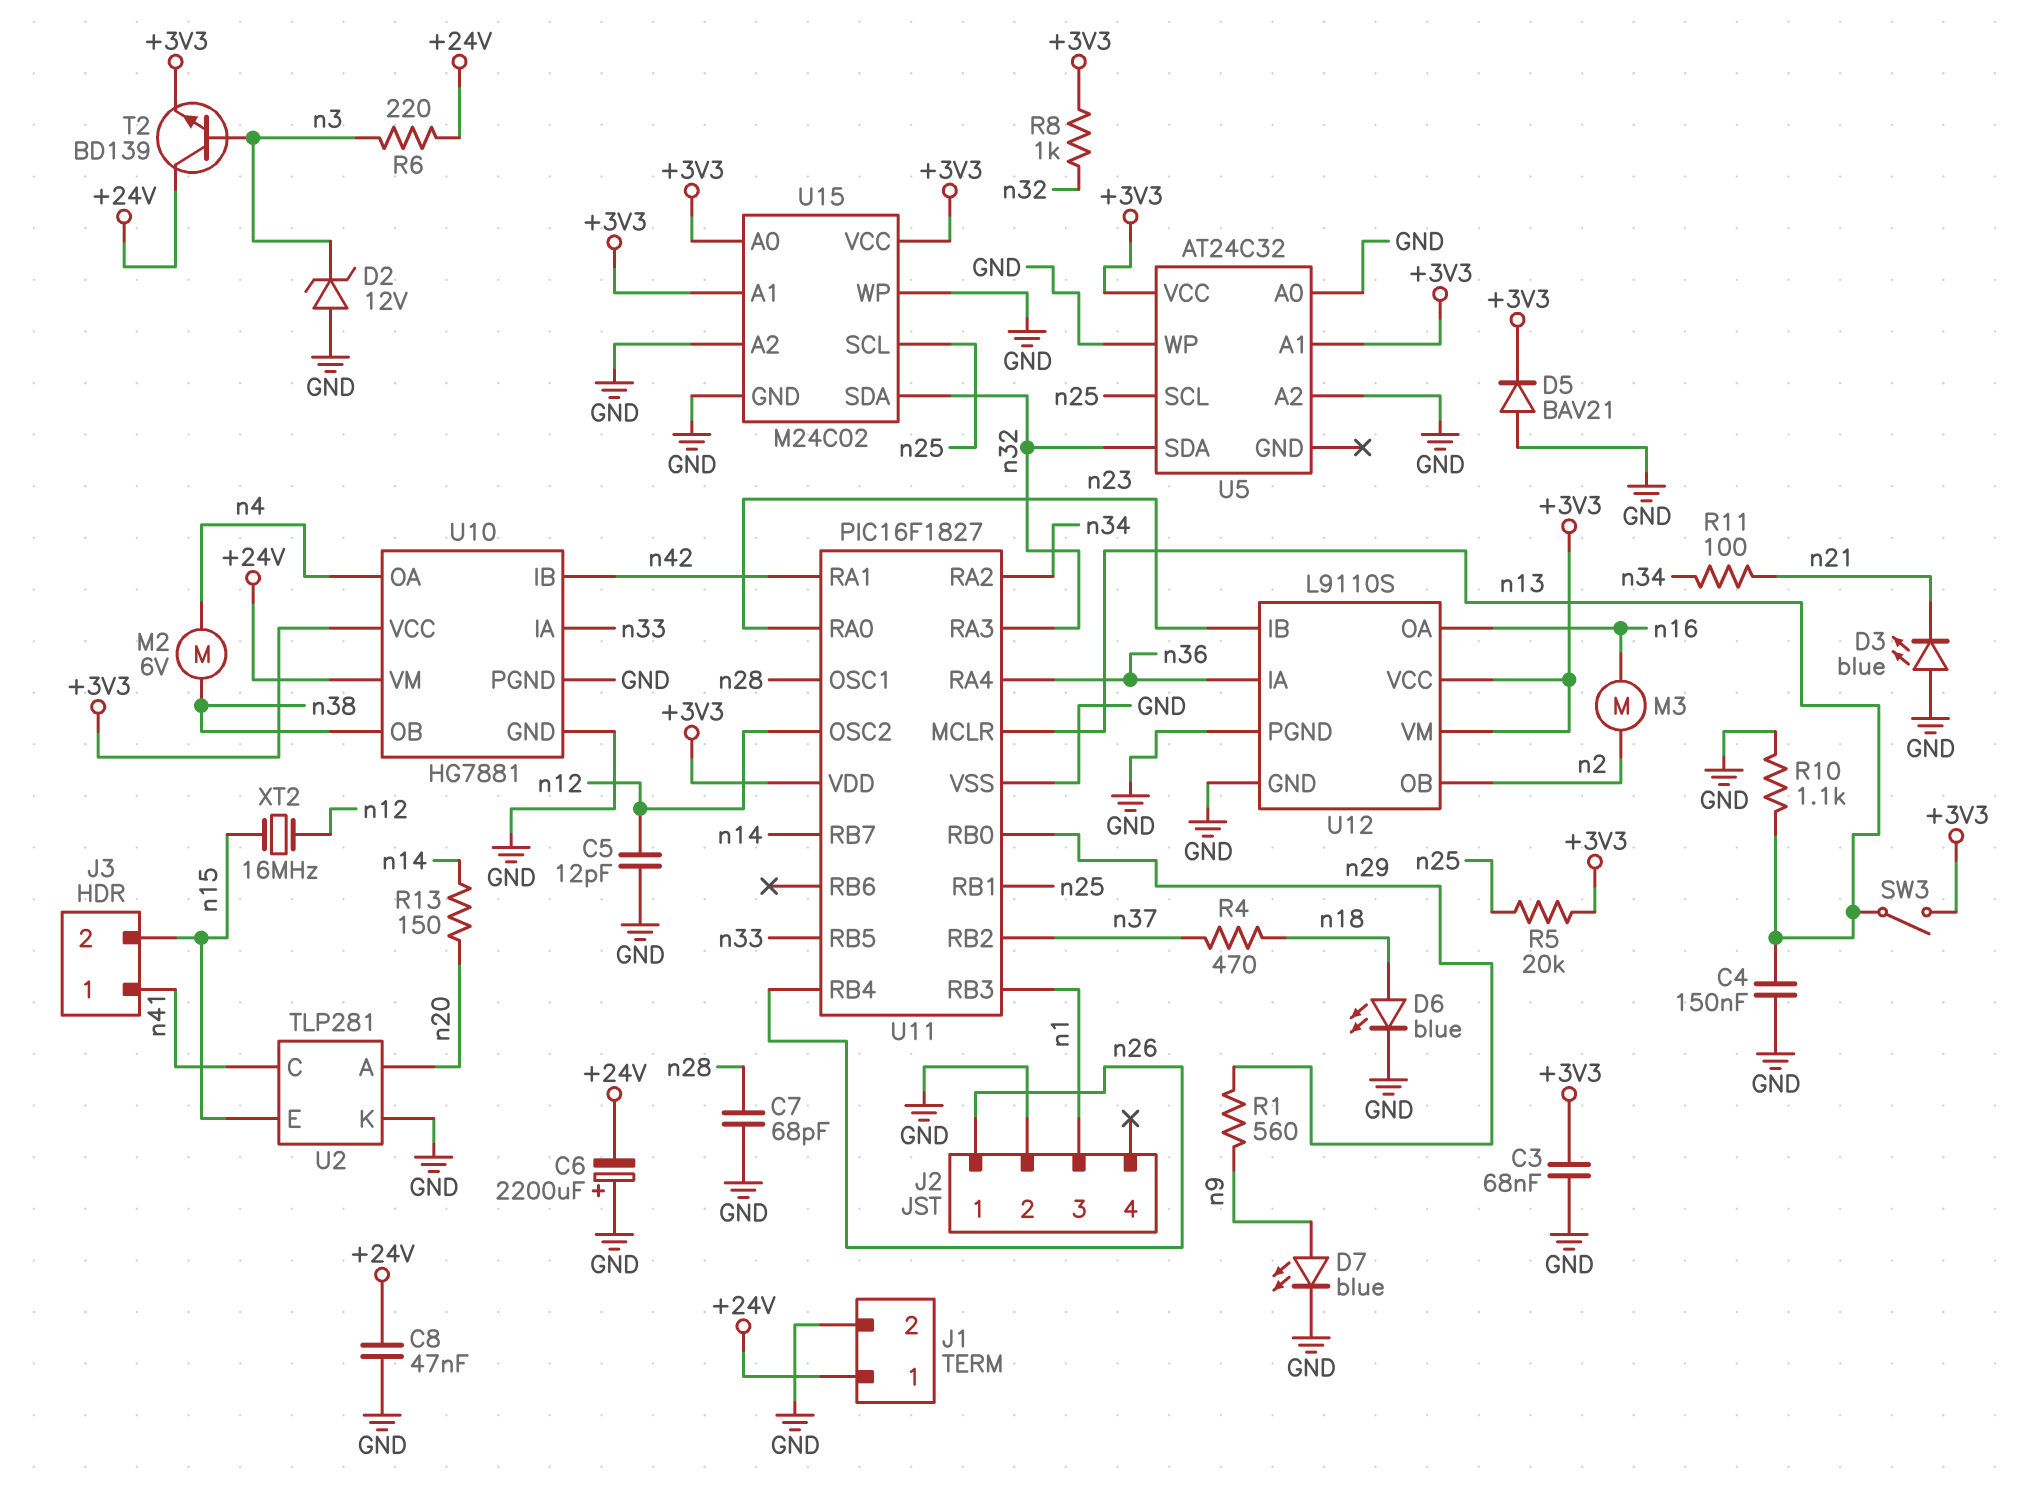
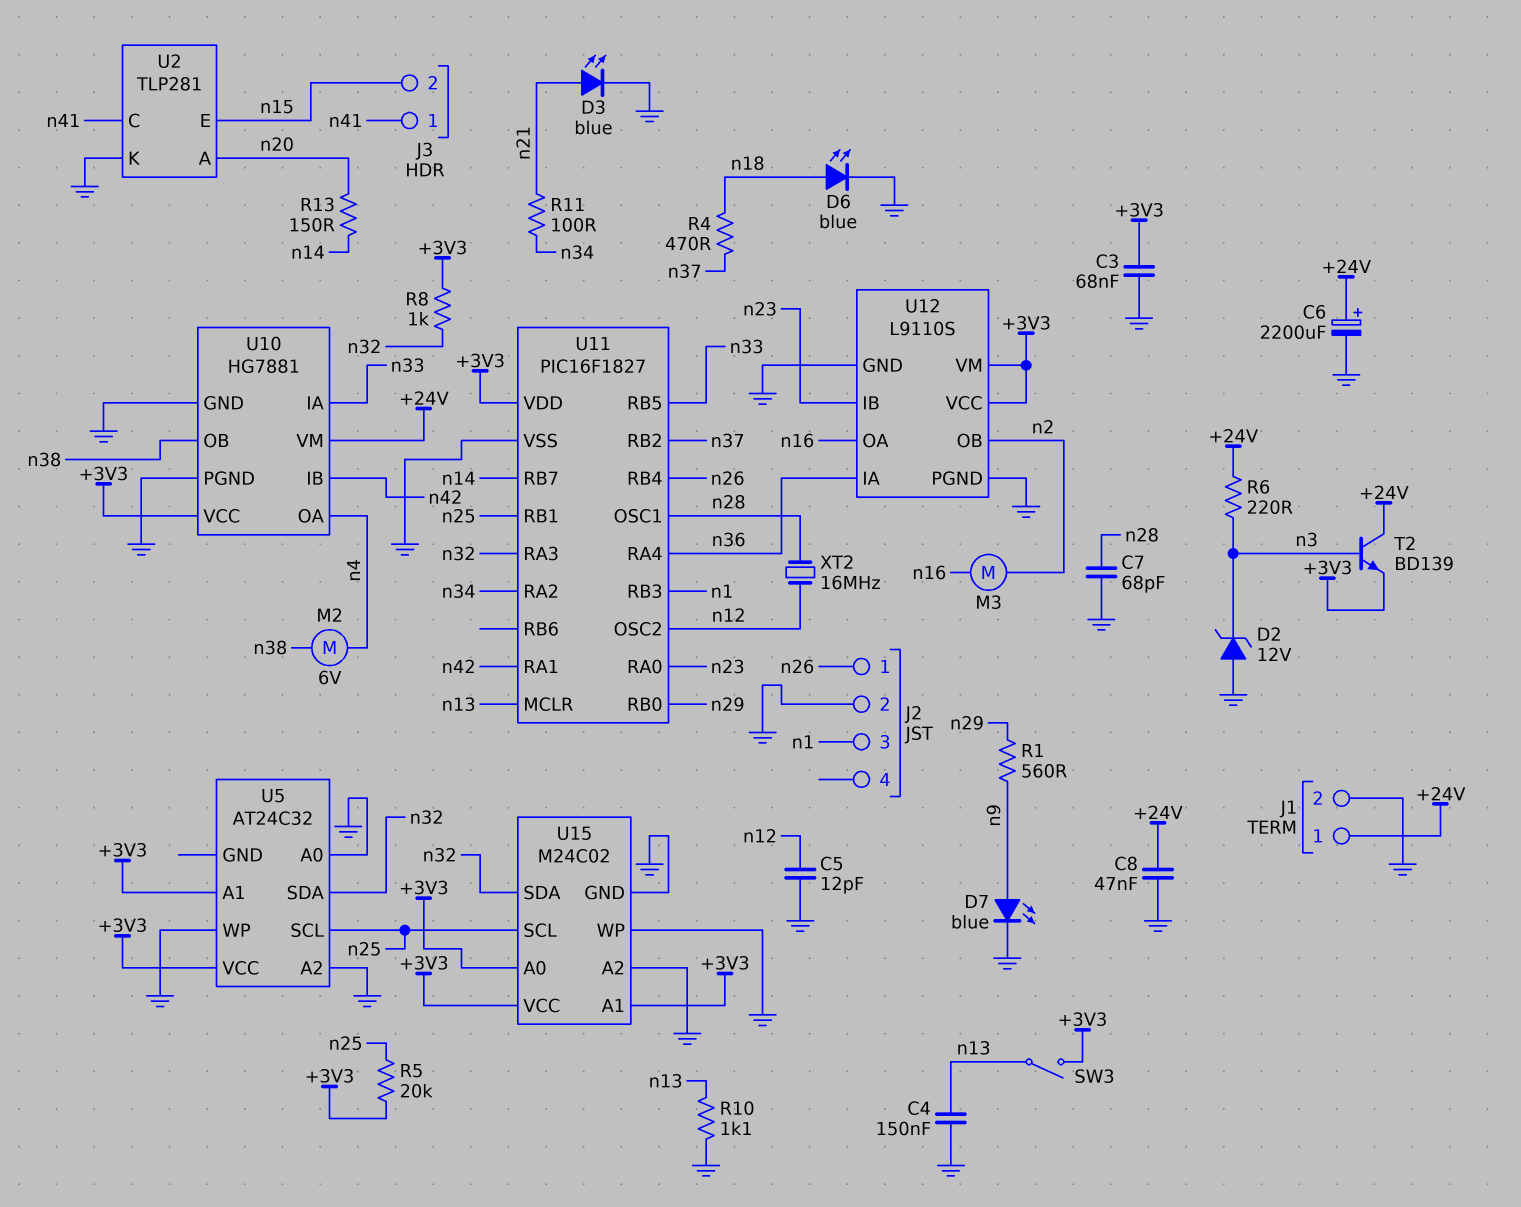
C6: 2200uF (plus GND, minus +24V) -> 2200uF (plus +24V, minus GND)
D3: LED blue (A GND, K n21) -> LED blue (A n21, K GND)
D5: diode BAV21 (A GND, K +3V3) -> none
XT2: 16MHz (n12, n15) -> 16MHz (n12, n28)

